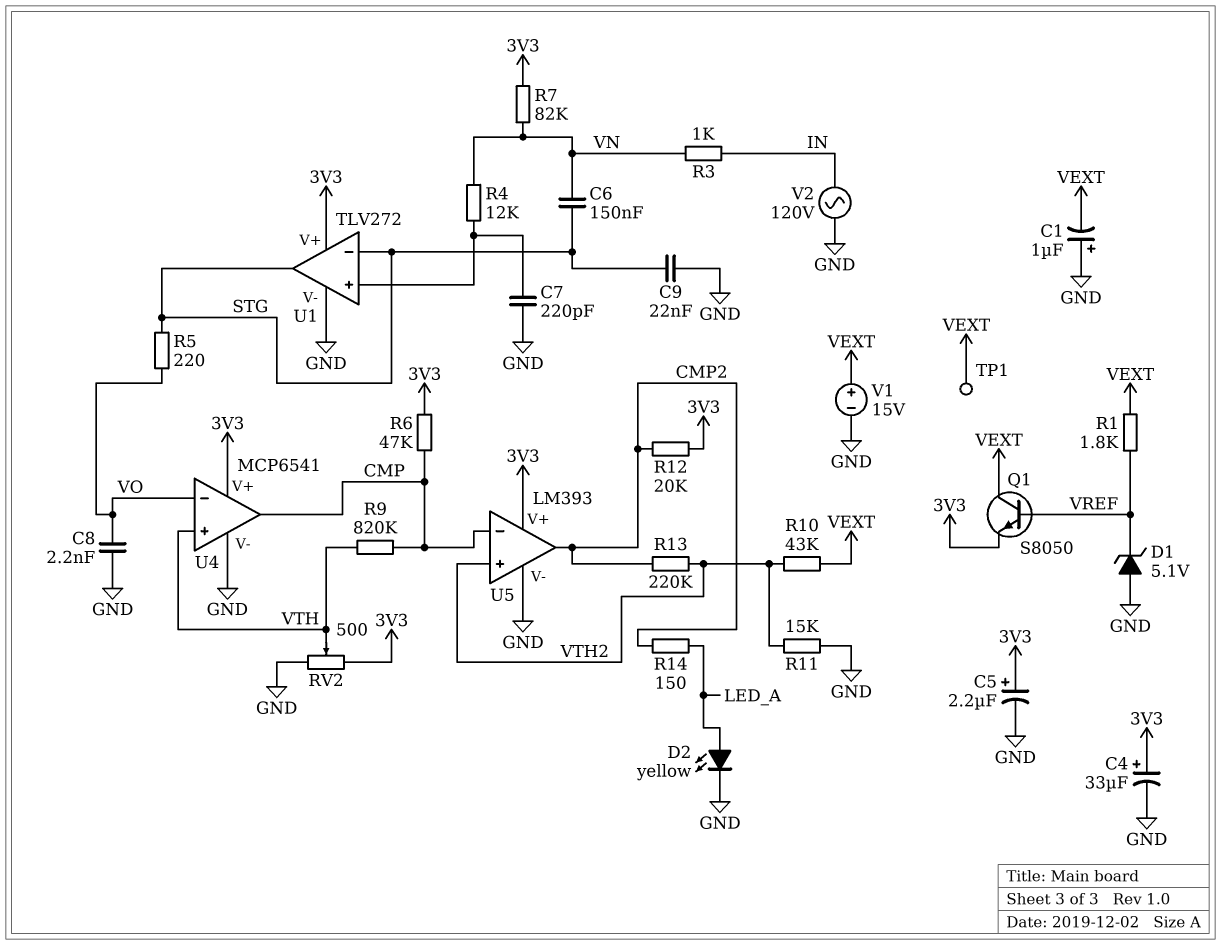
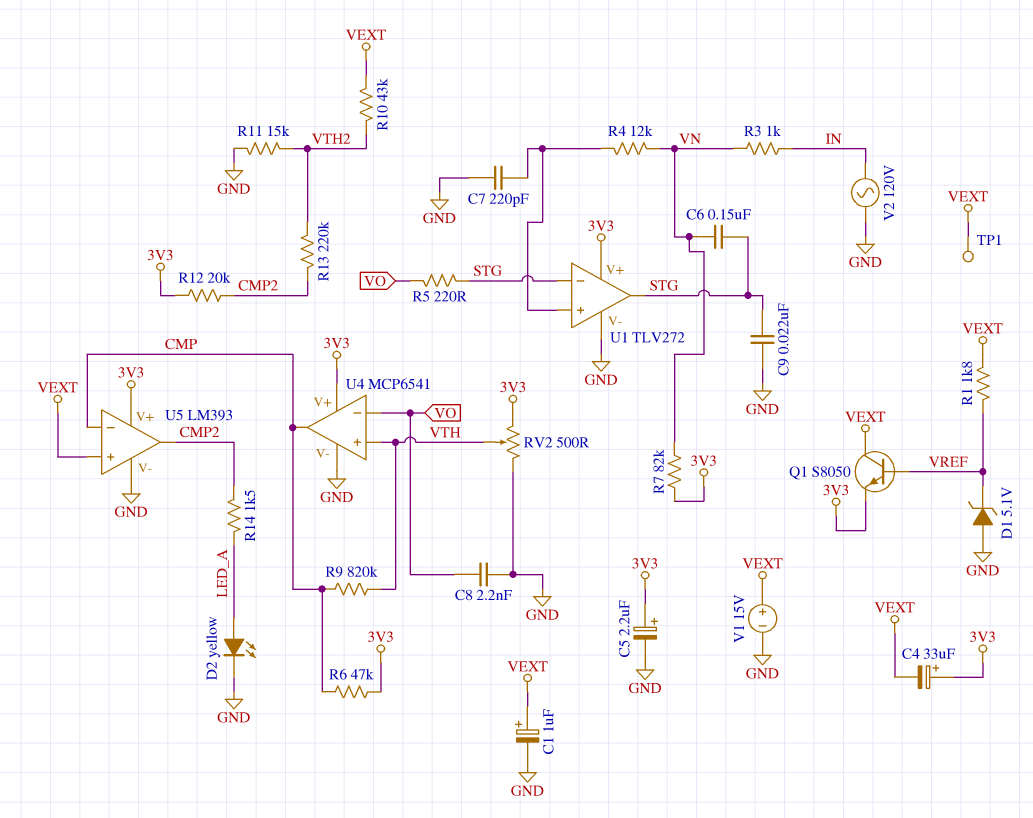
C1: 1uF (plus GND, minus VEXT) -> 1uF (plus VEXT, minus GND)
C4: 33uF (plus 3V3, minus GND) -> 33uF (plus 3V3, minus VEXT)
R14: 150 (CMP2, LED_A) -> 1.5k (CMP2, LED_A)
U5 pin in+: VTH2 -> VEXT

